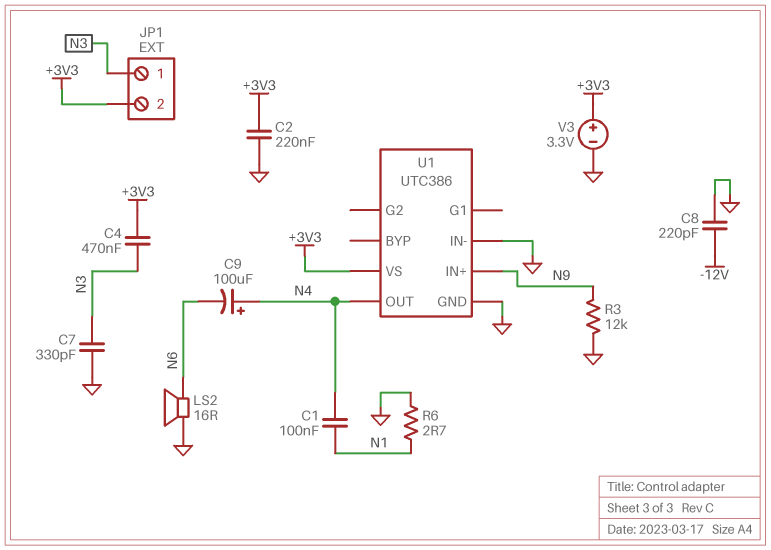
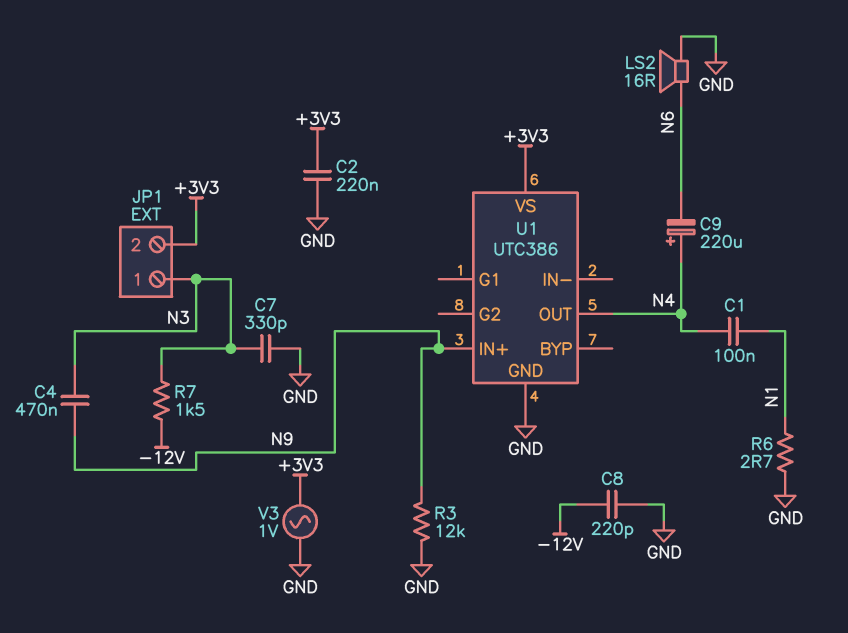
C4: 470nF (+3V3, N3) -> 470nF (N3, N9)
C9: 100uF (plus N4, minus N6) -> 220uF (plus N4, minus N6)
R7: none -> 1.5k (-12V, N3)
U1 pin IN-: GND -> none
V3: 3.3V (plus +3V3, minus GND) -> AC 1V (+3V3, GND)

